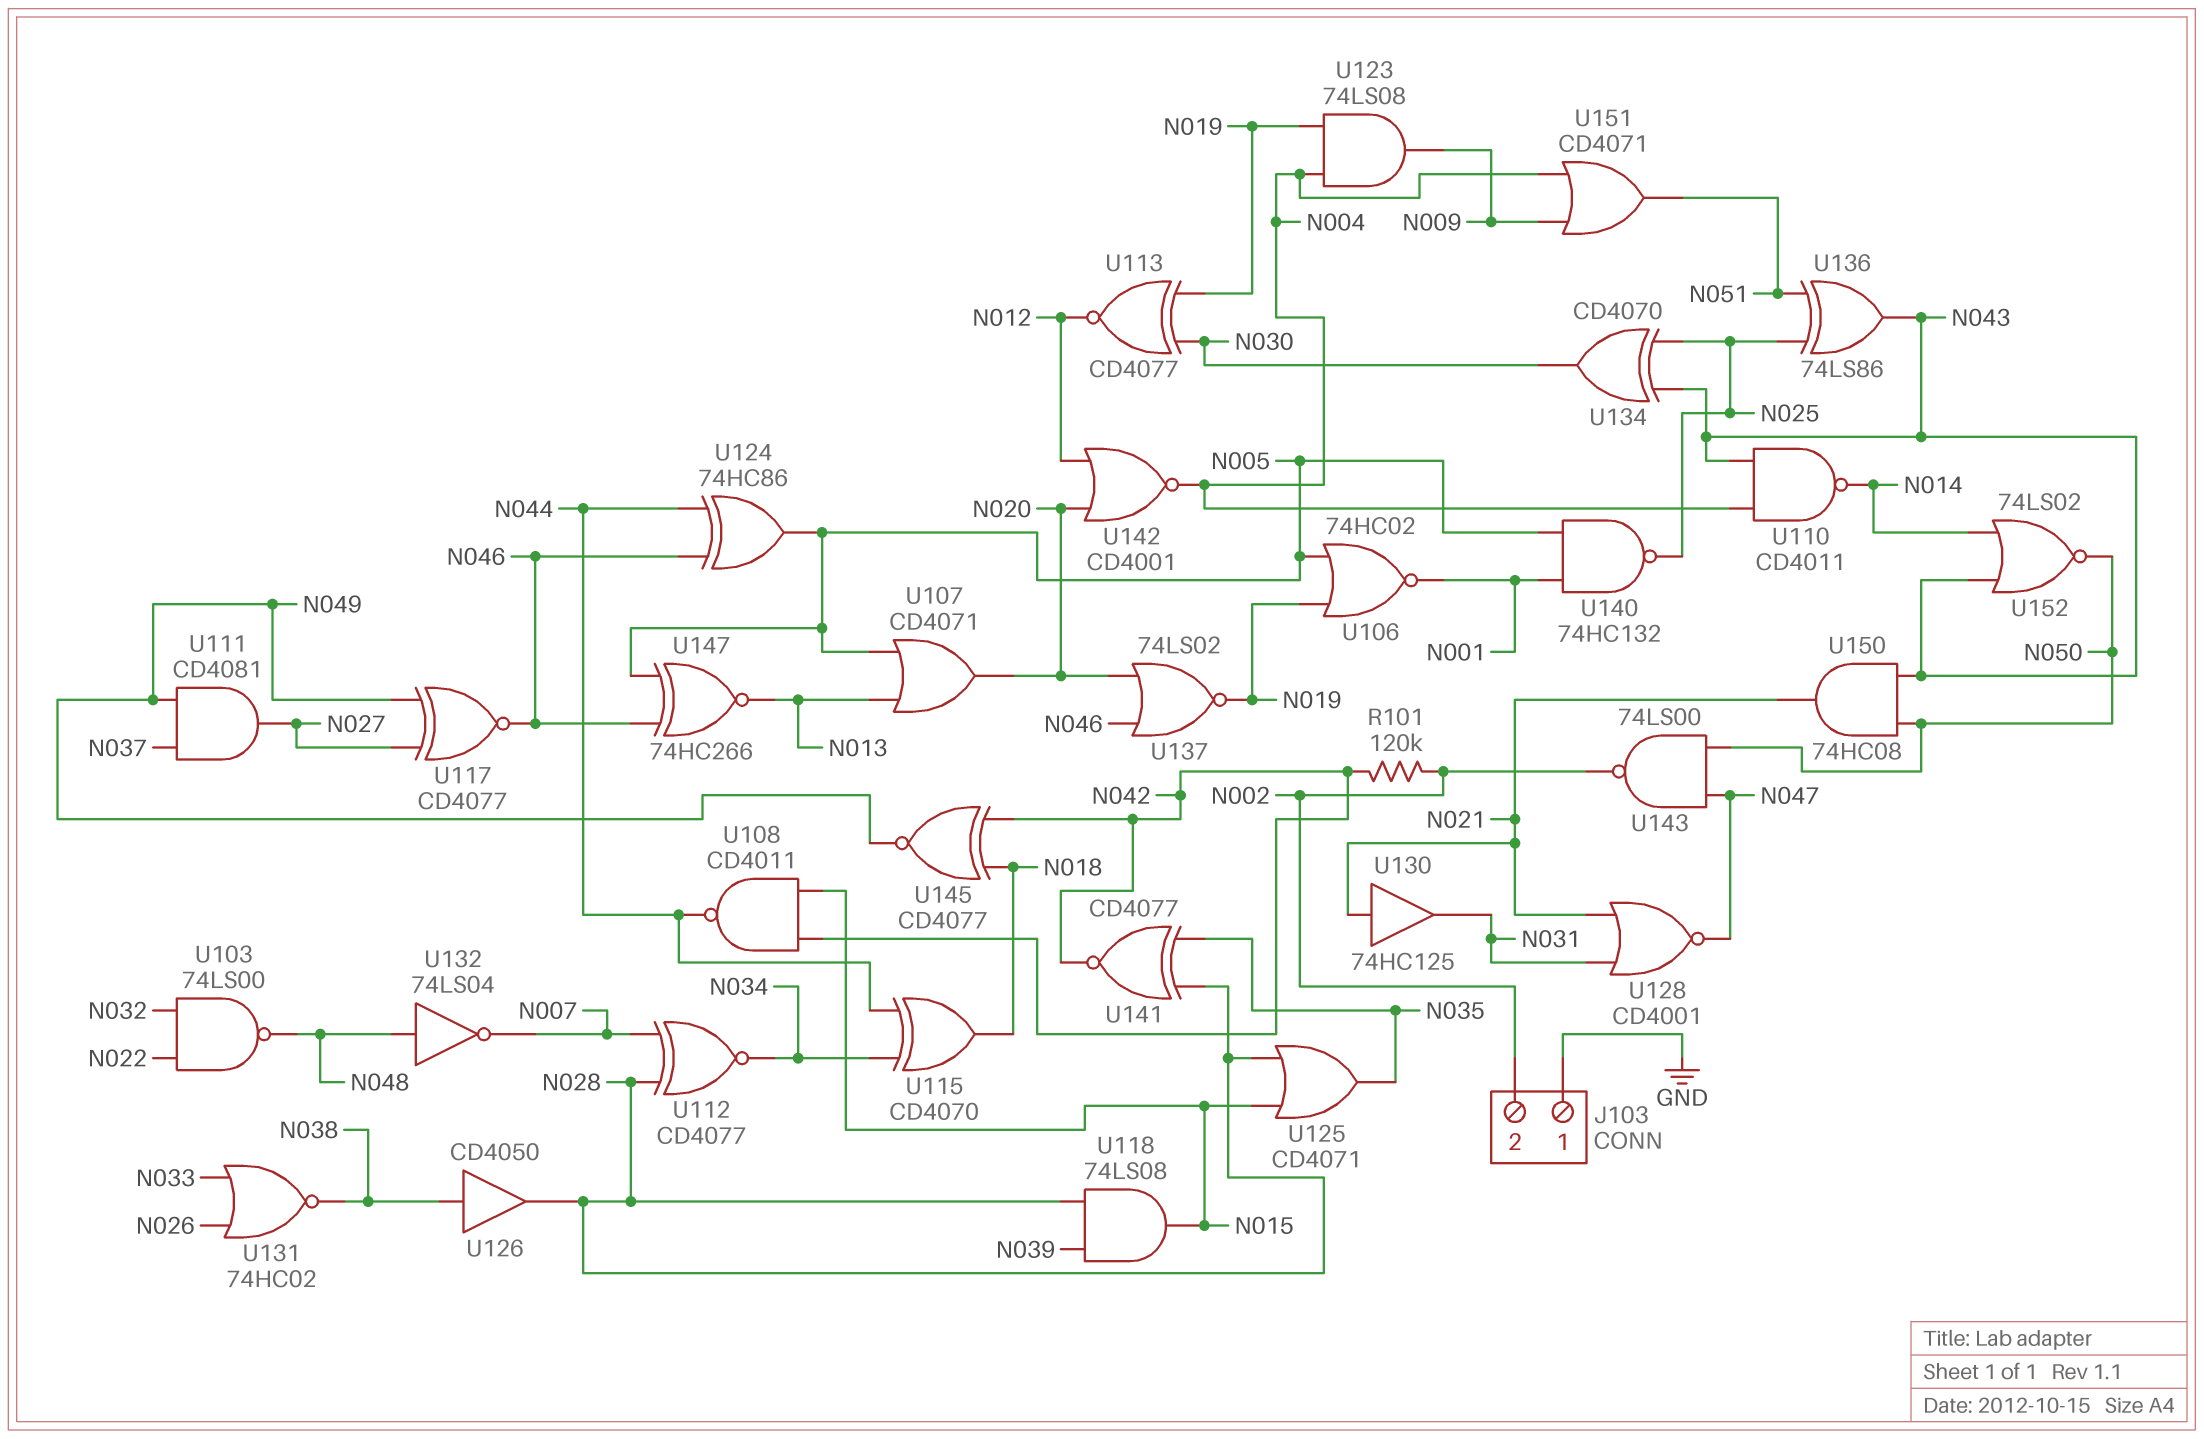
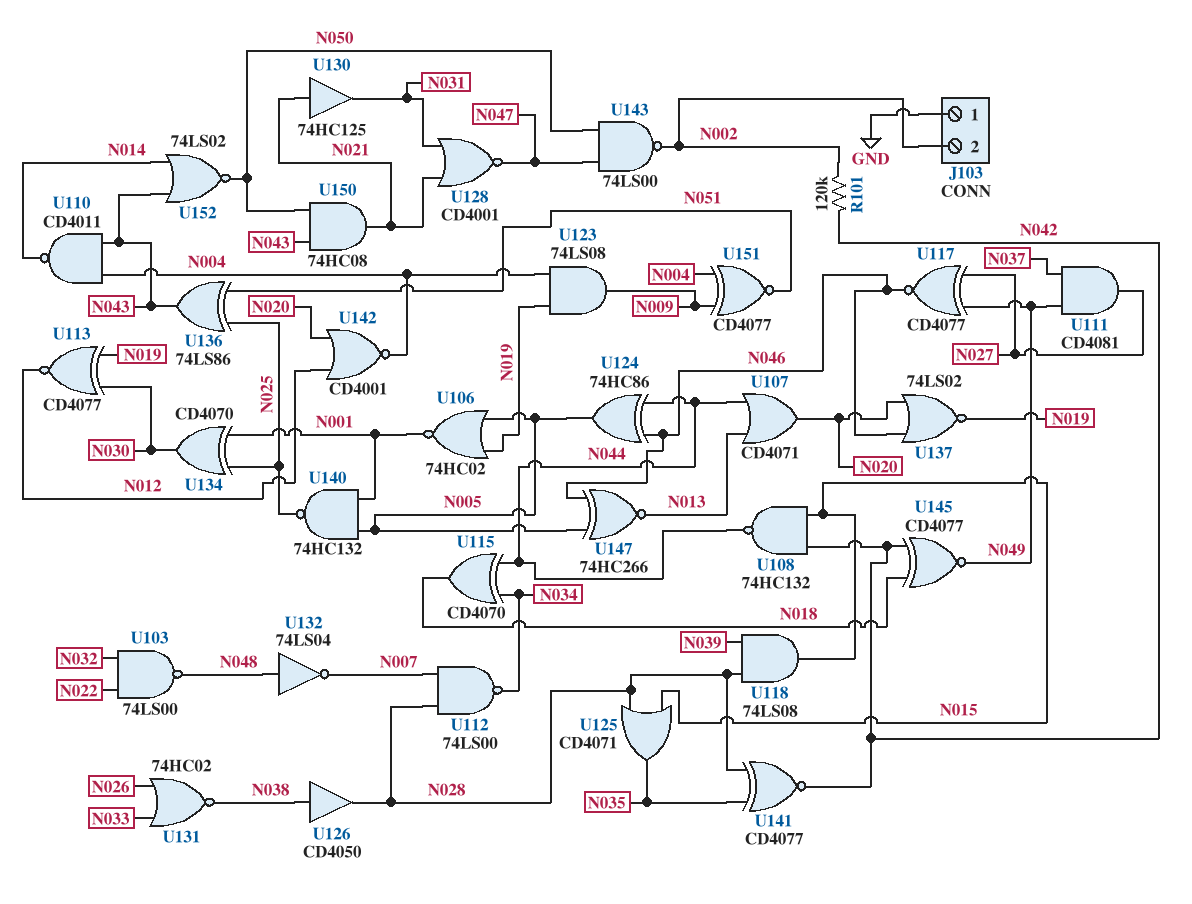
U107: OR CD4071 (in N005, in N013, out N020) -> OR CD4071 (in N013, in N044, out N020)
U108: NAND CD4011 (in N015, in N042, out N044) -> NAND 74HC132 (in N015, in N042, out N044)
U112: XNOR CD4077 (in N007, in N028, out N034) -> NAND 74LS00 (in N007, in N028, out N034)
U134: XOR CD4070 (in N025, in N043, out N030) -> XOR CD4070 (in N001, in N025, out N030)
U151: OR CD4071 (in N004, in N009, out N051) -> XNOR CD4077 (in N004, in N009, out N051)

